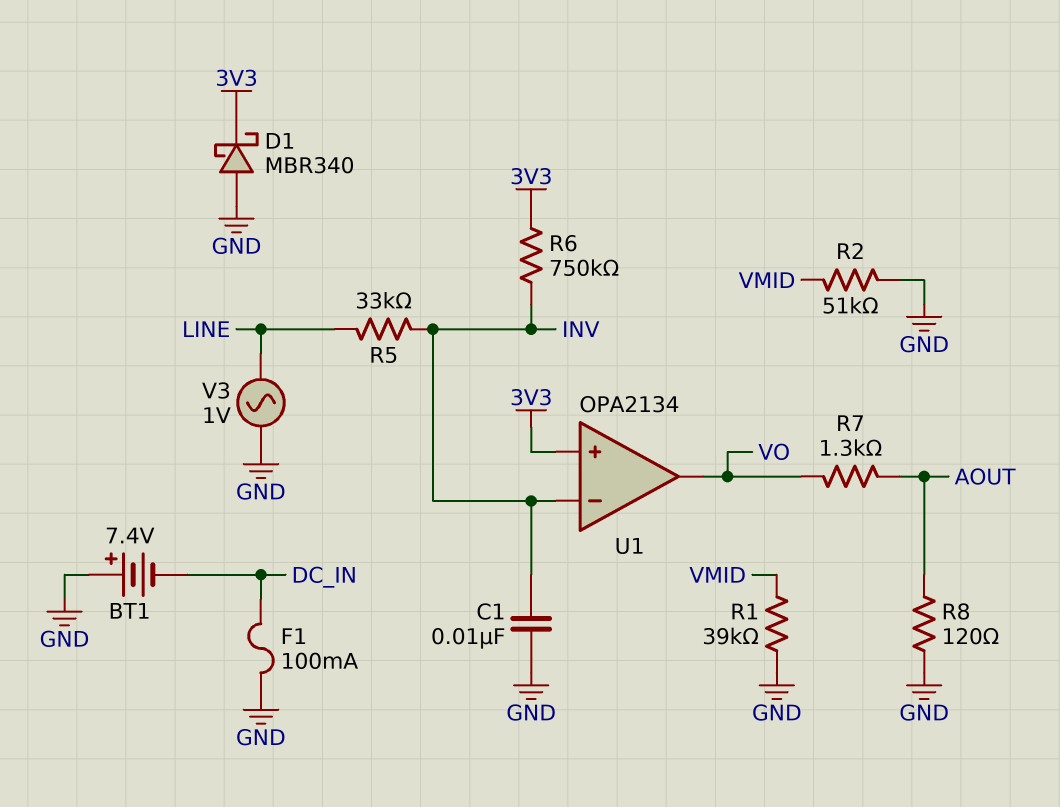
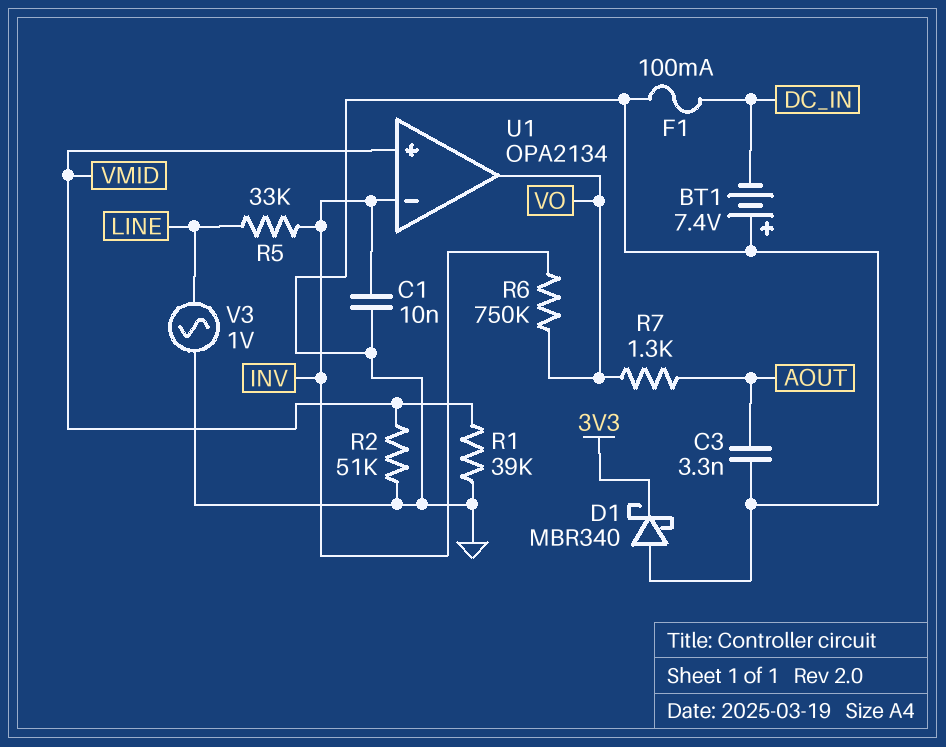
C3: none -> 3.3nF (AOUT, GND)
R6: 750k (3V3, INV) -> 750k (INV, VO)
R8: 120 (AOUT, GND) -> none
U1 pin in+: 3V3 -> VMID

